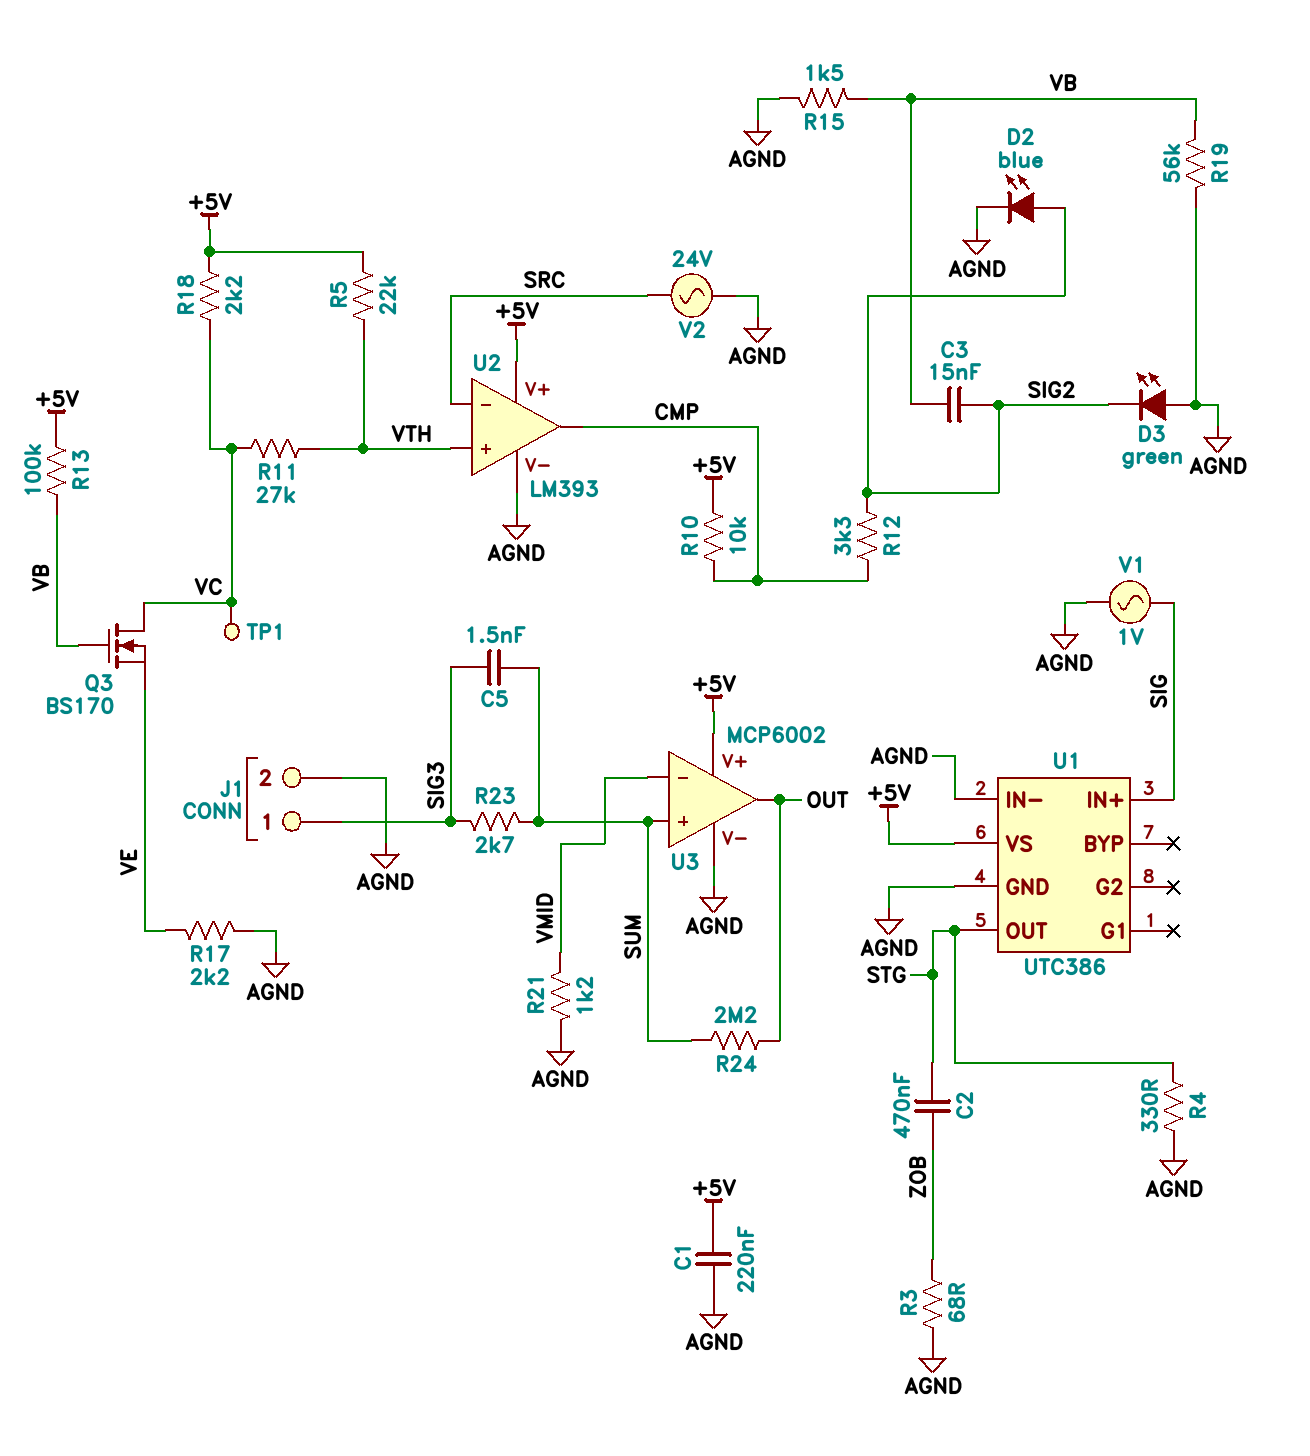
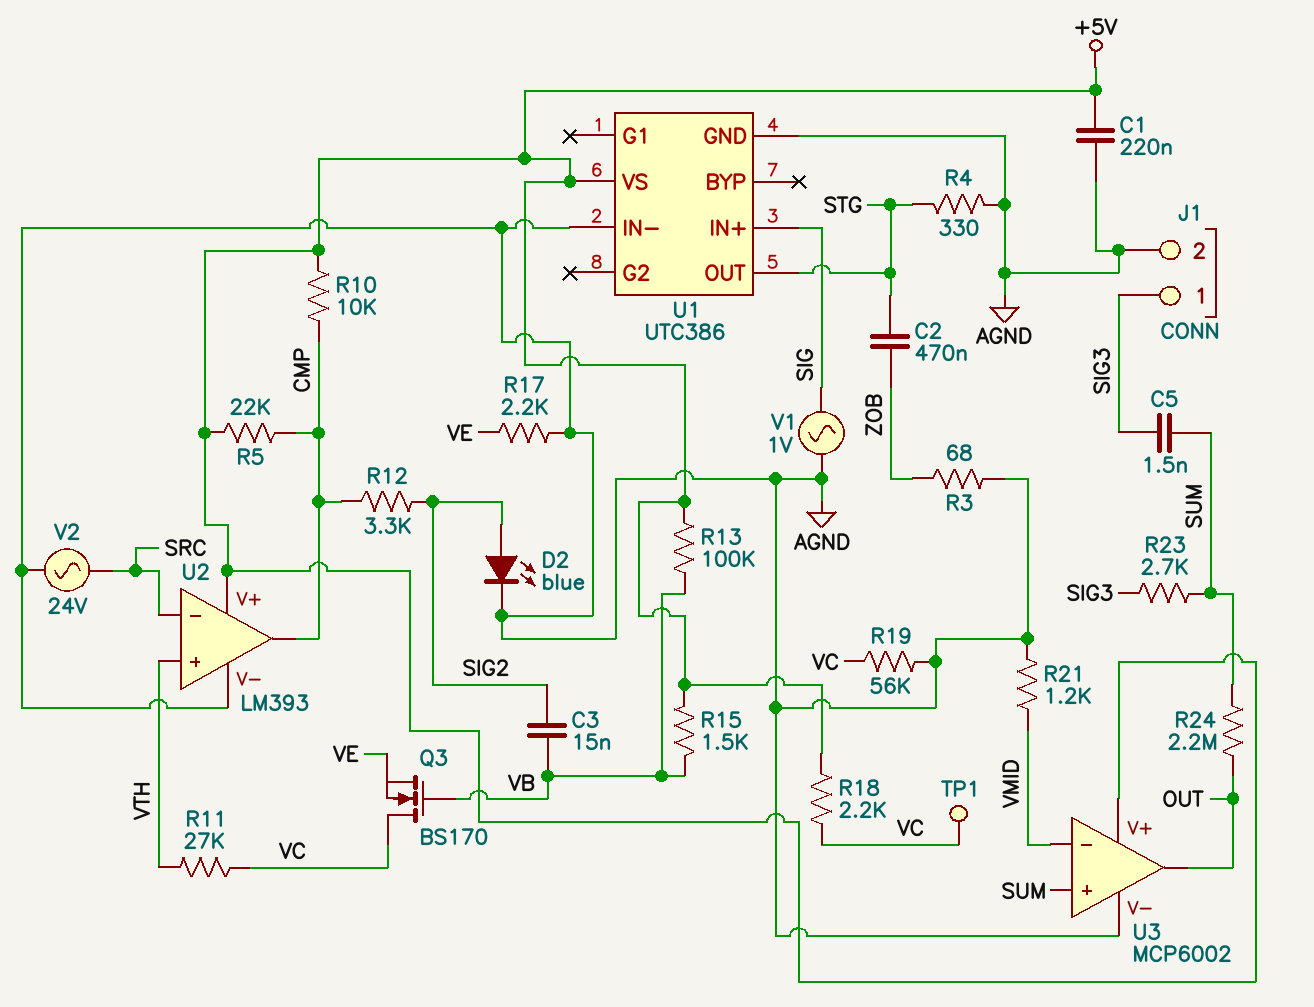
D3: LED green (A AGND, K SIG2) -> none
R5: 22k (+5V, VTH) -> 22k (+5V, CMP)
R15: 1.5k (AGND, VB) -> 1.5k (+5V, VB)
R19: 56k (AGND, VB) -> 56k (AGND, VC)

